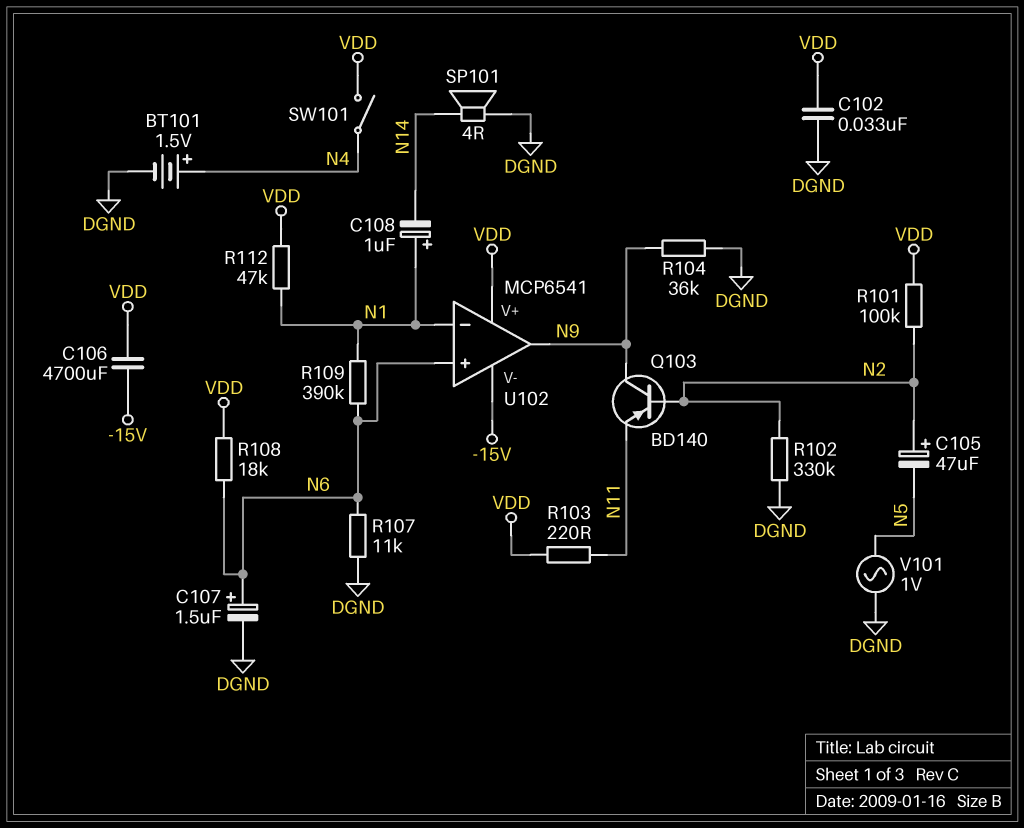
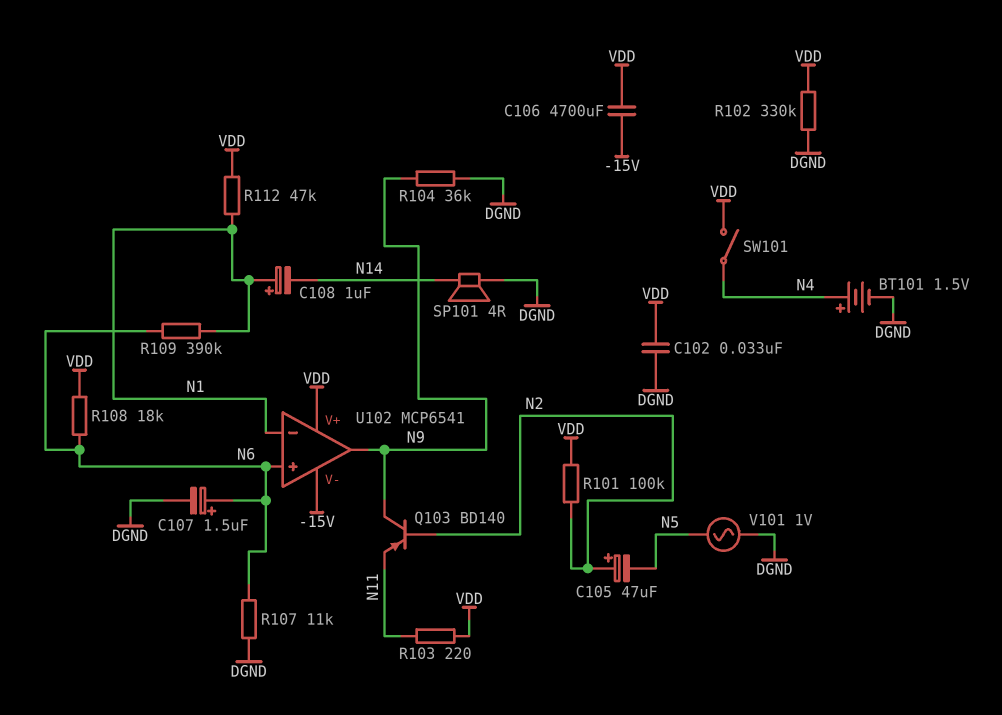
R102: 330k (DGND, N2) -> 330k (DGND, VDD)

